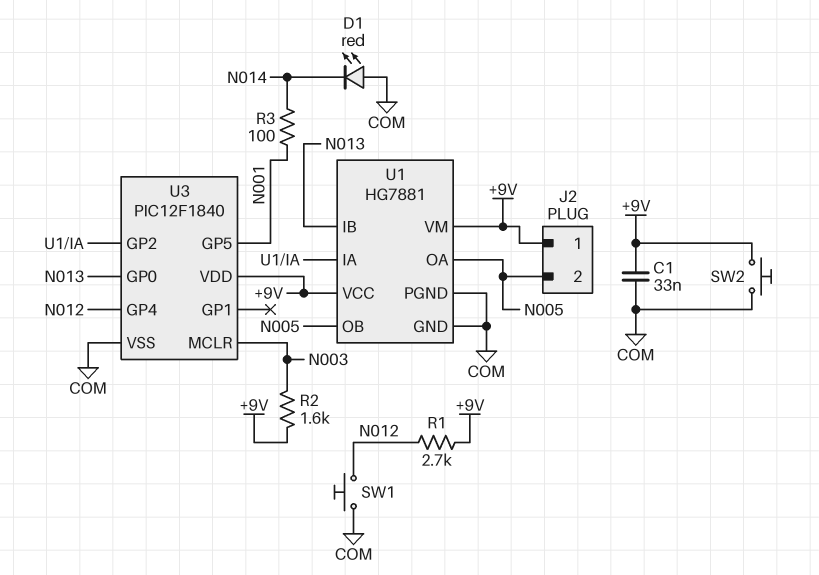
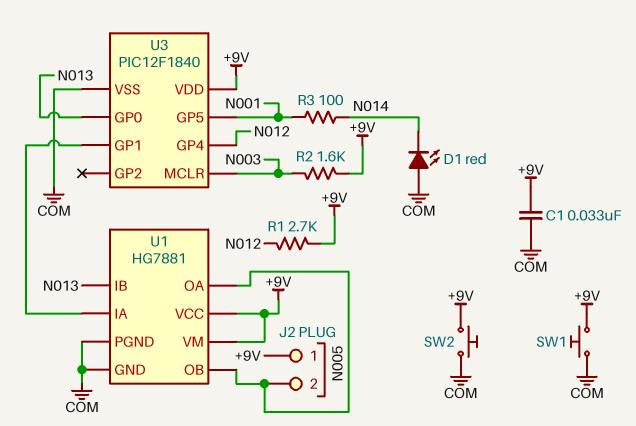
SW1: button (COM, N012) -> button (+9V, COM)
U3 pin GP1: none -> U1/IA
U3 pin GP2: U1/IA -> none

